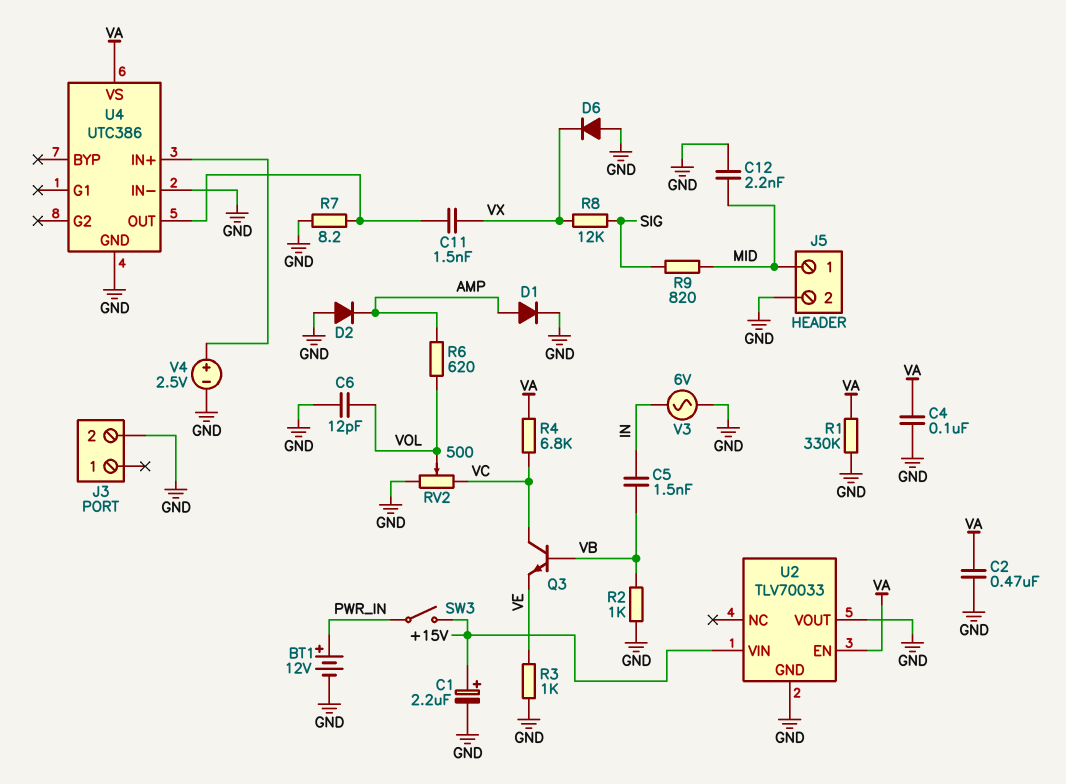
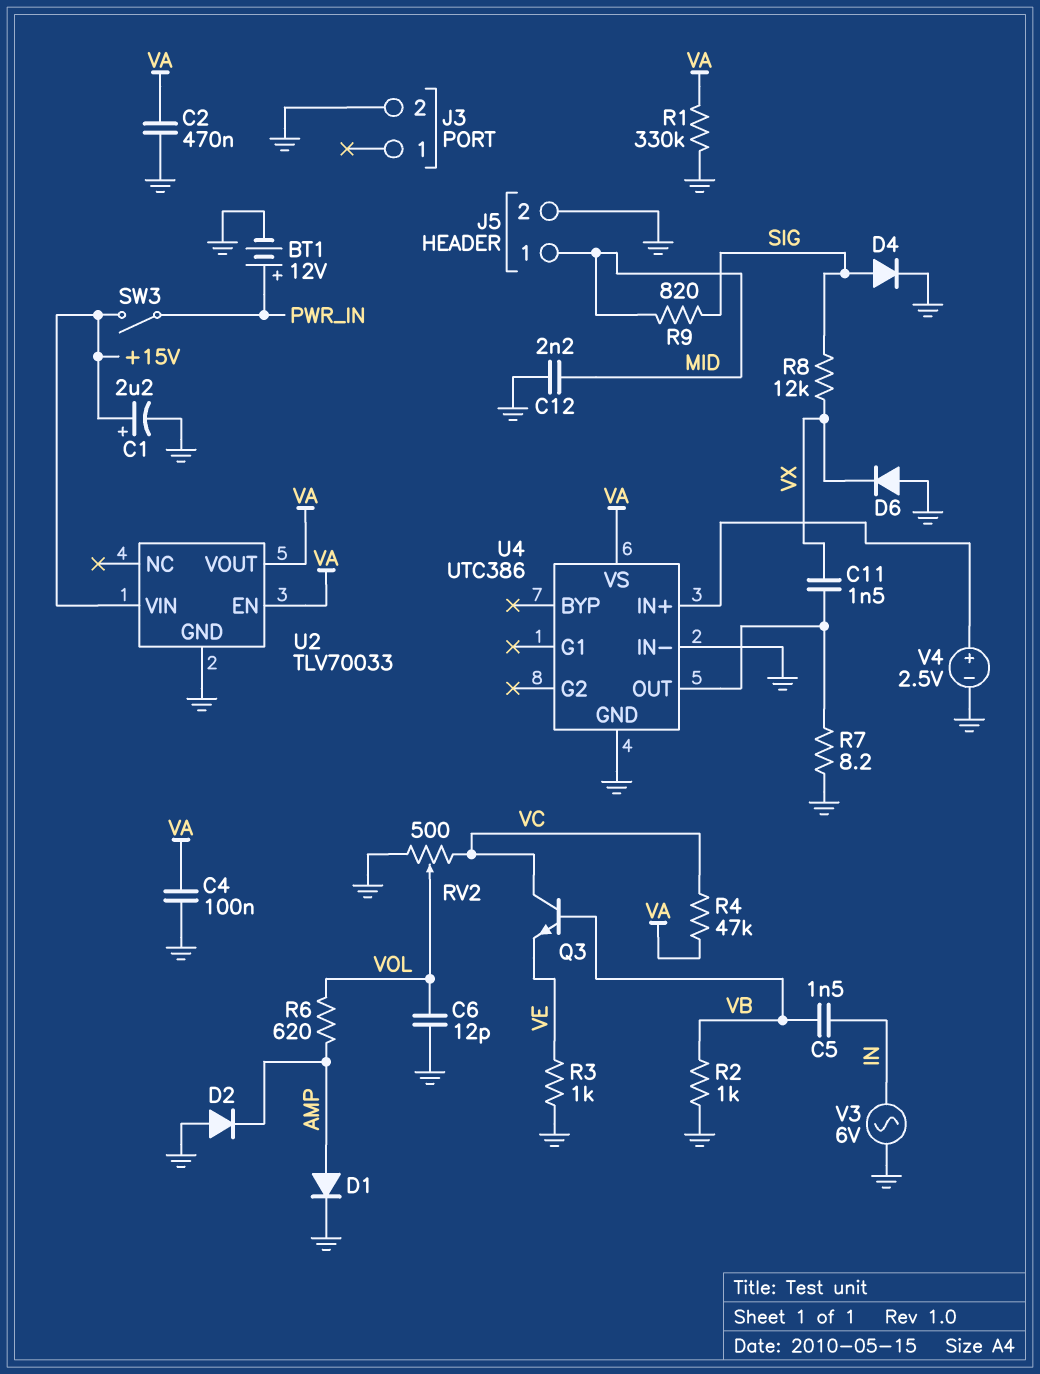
D4: none -> diode (A SIG, K GND)
R4: 6.8k (VA, VC) -> 47k (VA, VC)
U2 pin VOUT: GND -> VA

